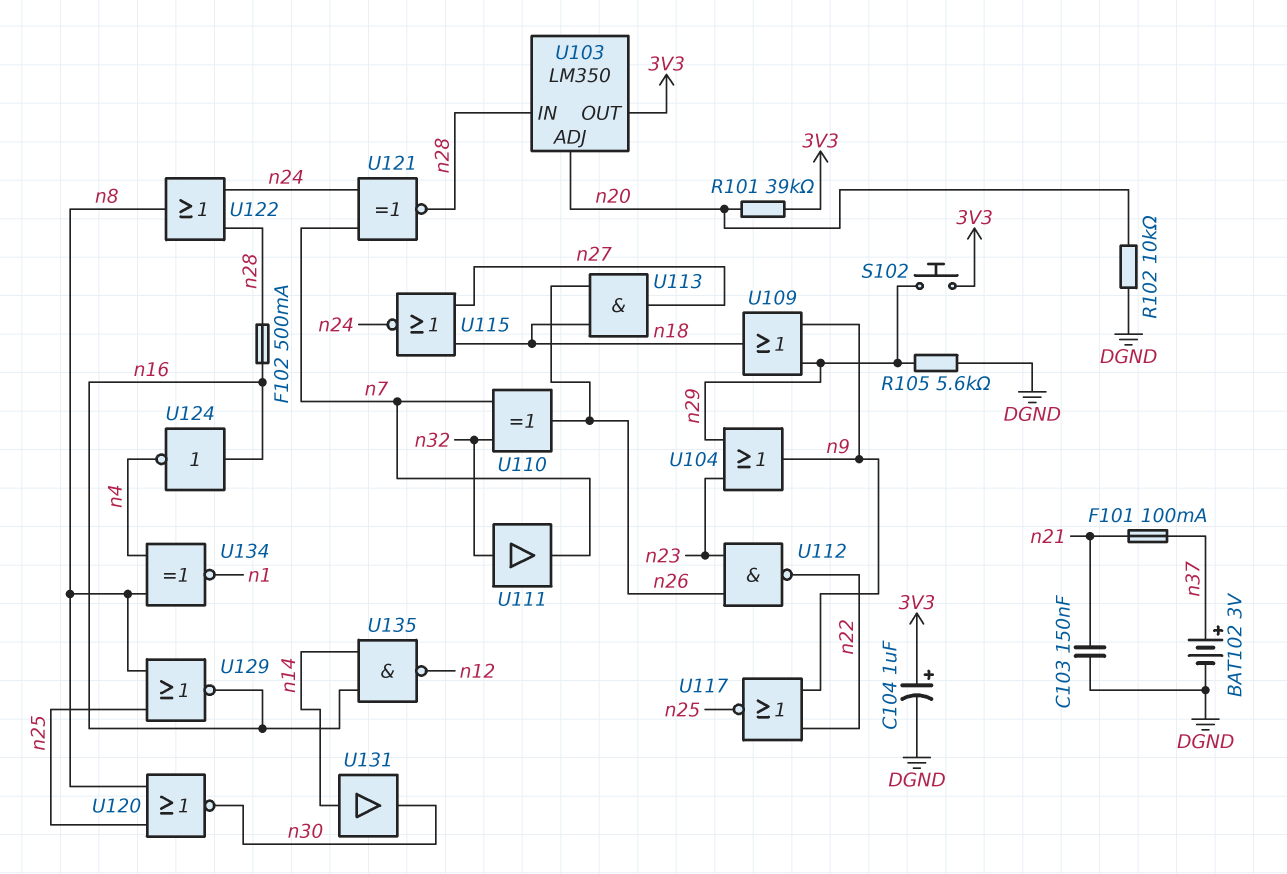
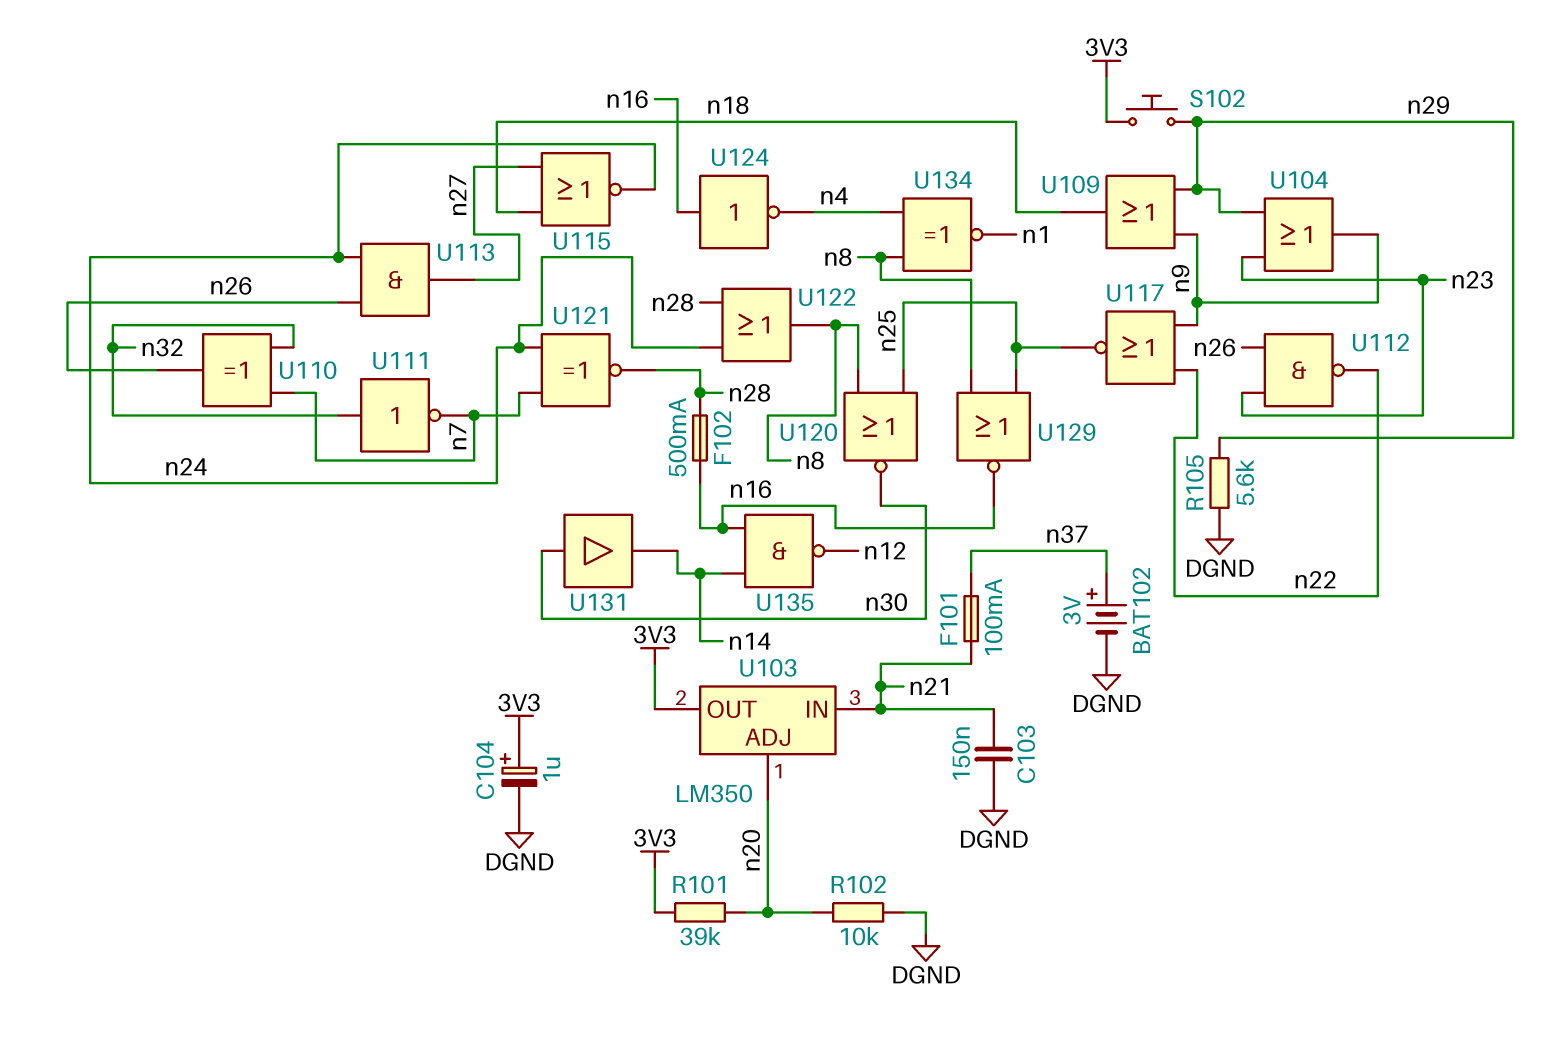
U103 pin IN: n28 -> n21
U111: buffer (in n32, out n7) -> NOT (in n32, out n7)
U113: AND (in n18, in n26, out n27) -> AND (in n24, in n26, out n27)
U131: buffer (in n14, out n30) -> buffer (in n30, out n14)

